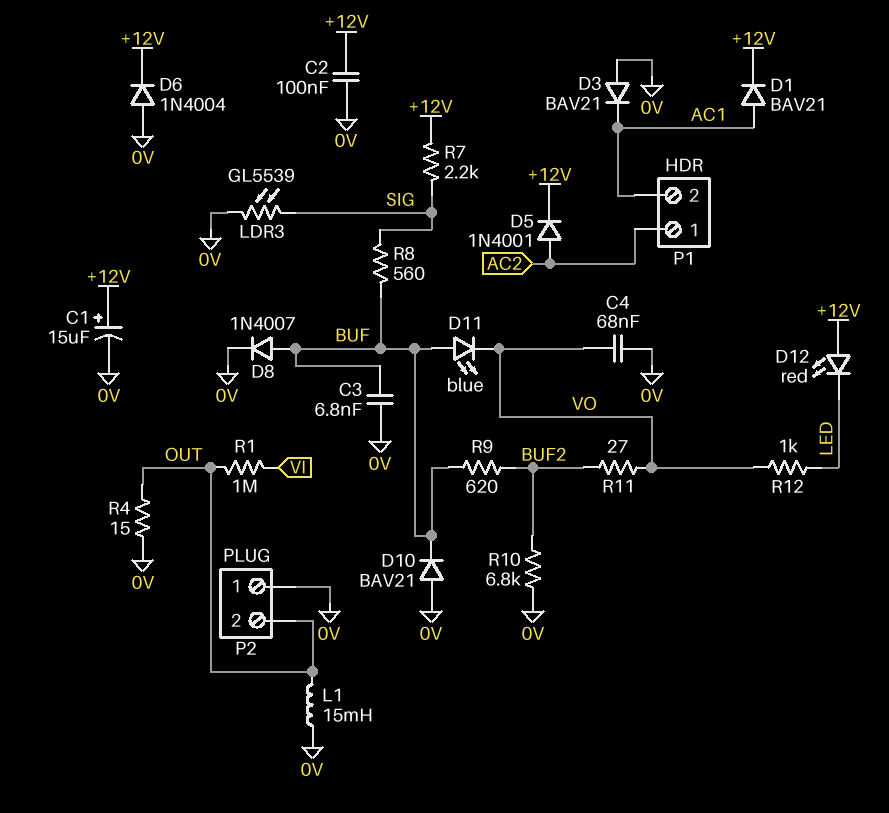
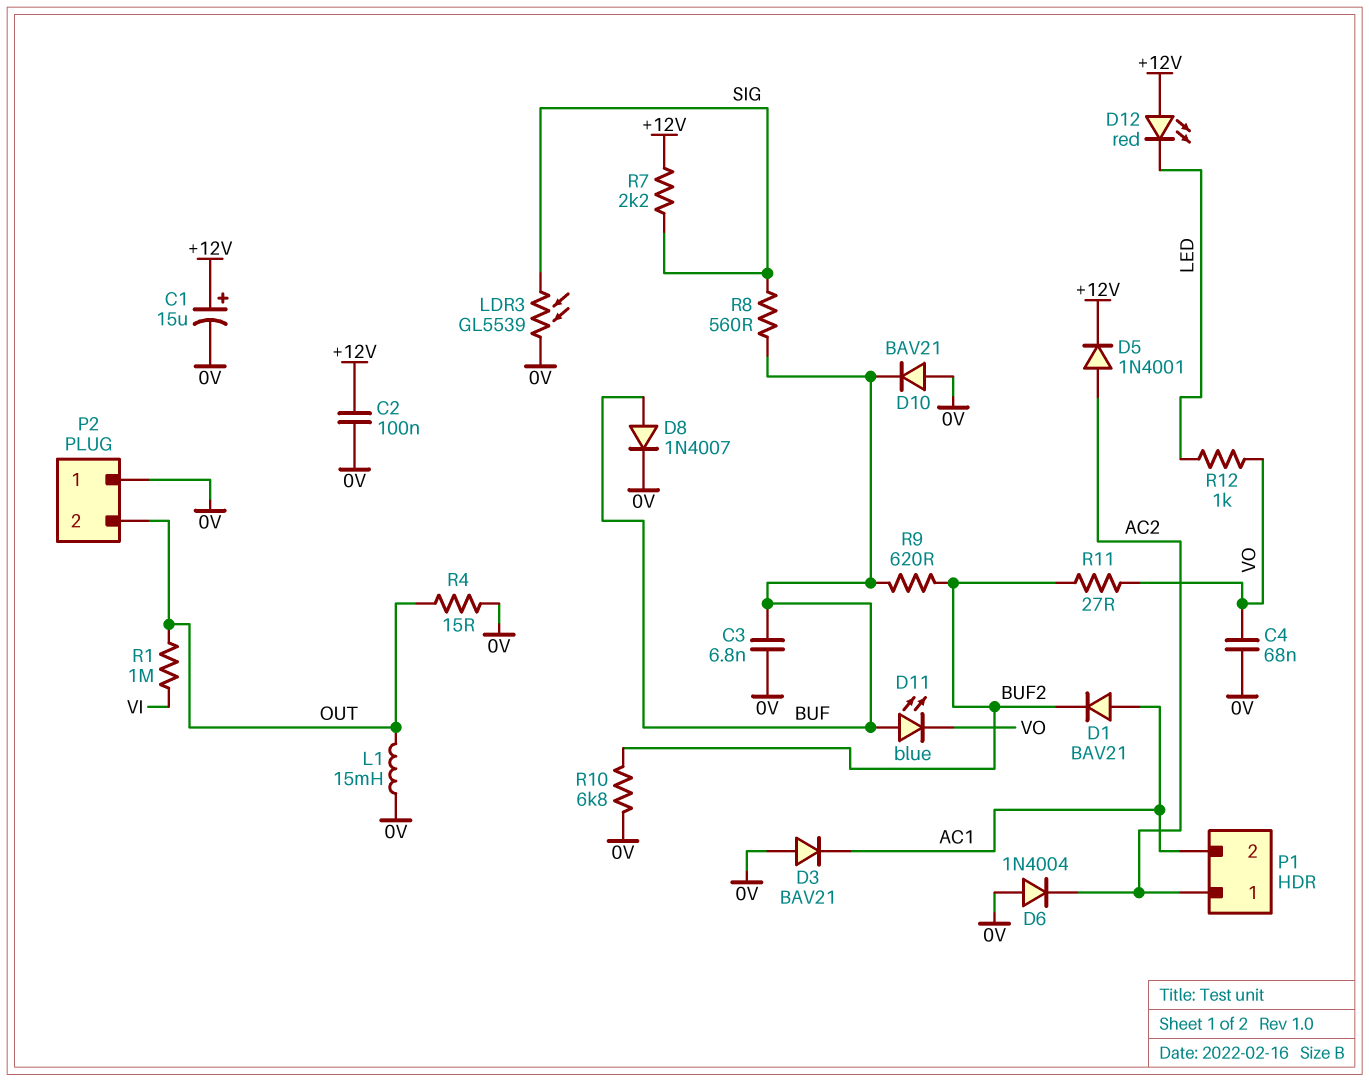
D1: diode BAV21 (A AC1, K +12V) -> diode BAV21 (A AC1, K BUF2)
D6: diode 1N4004 (A 0V, K +12V) -> diode 1N4004 (A 0V, K AC2)

